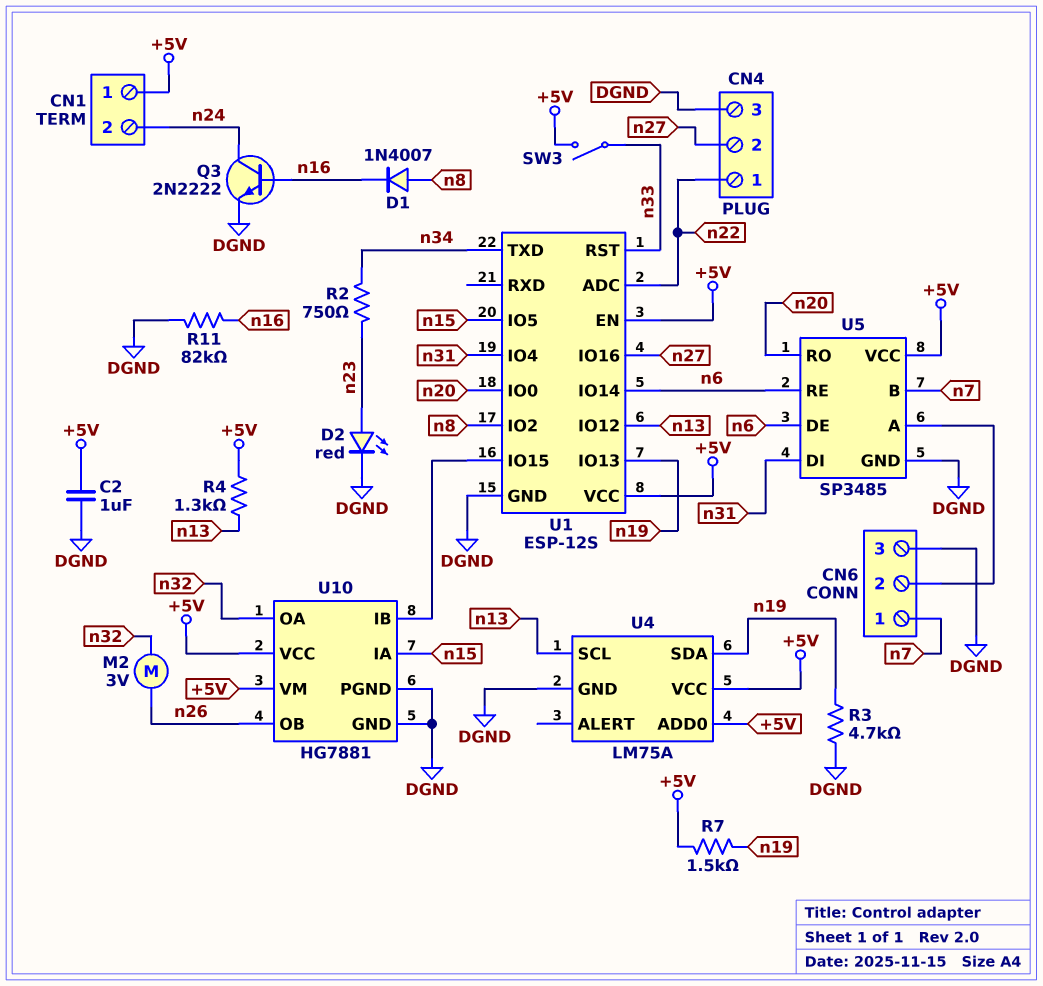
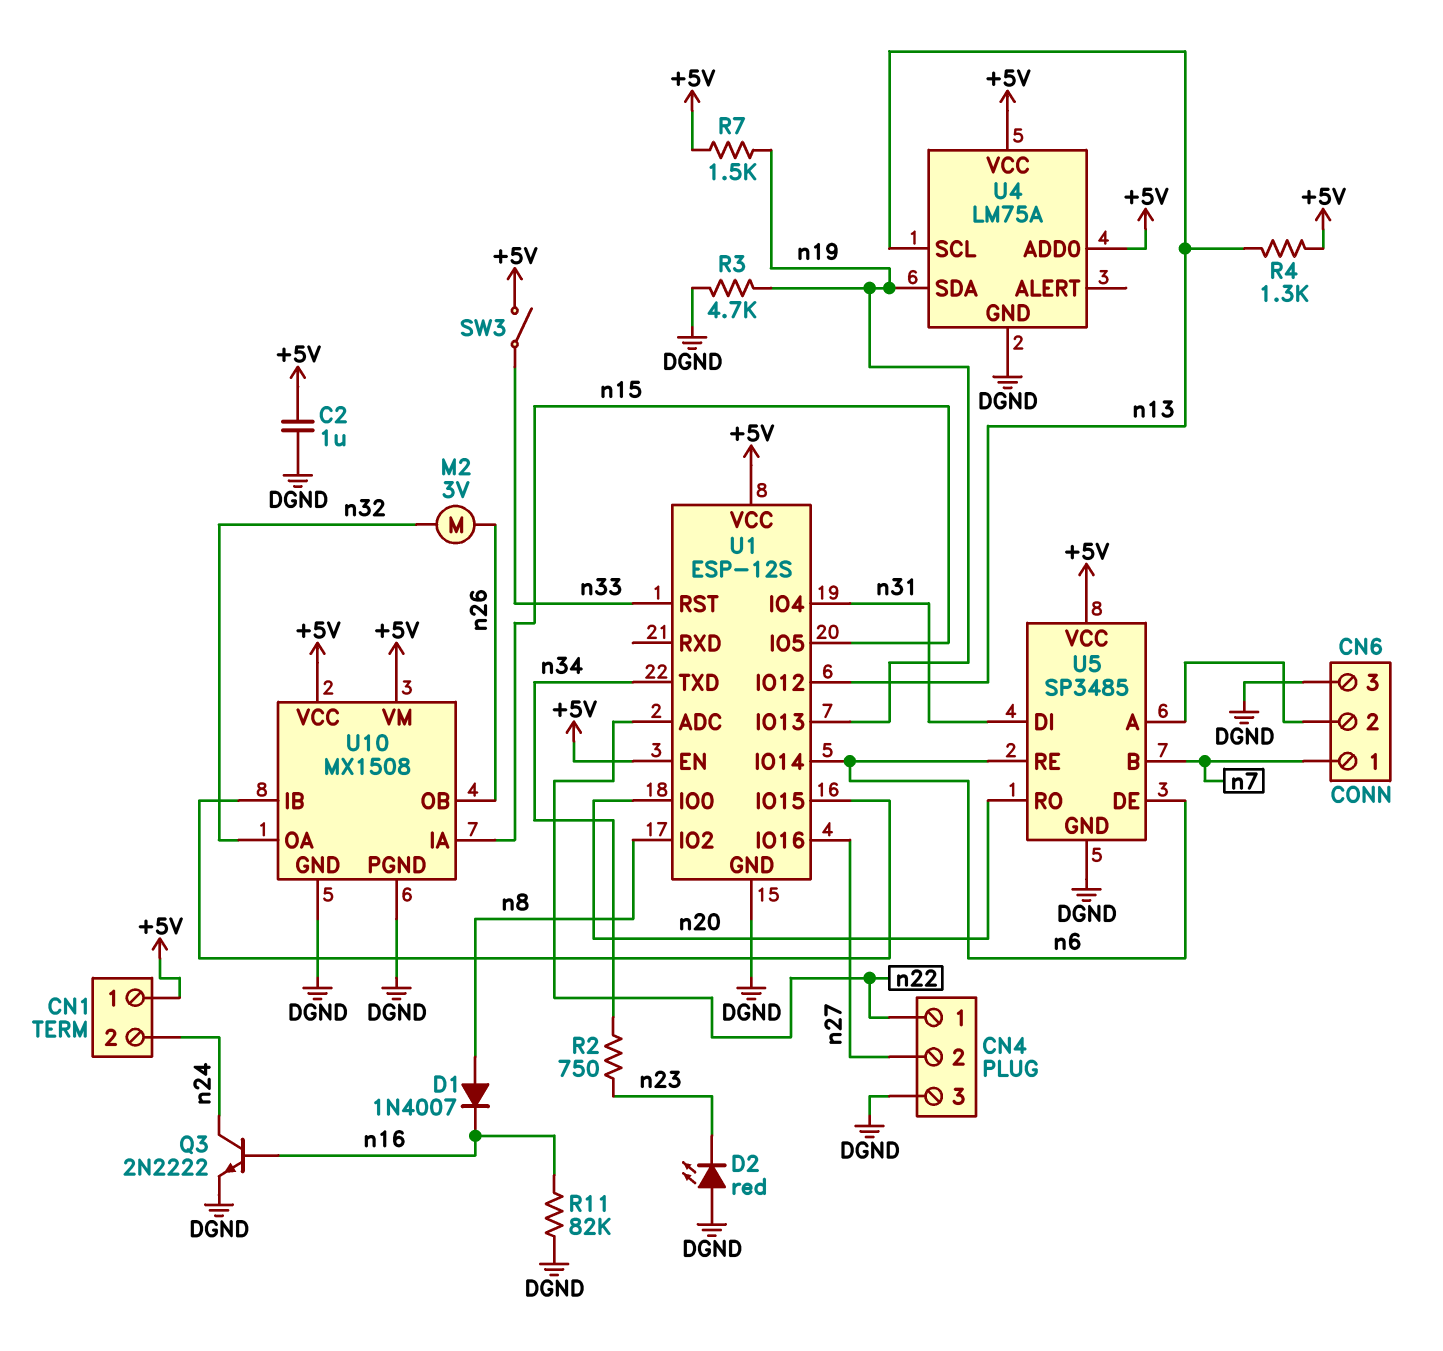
D2: LED red (A n23, K DGND) -> LED red (A DGND, K n23)
U10: HG7881 -> MX1508

